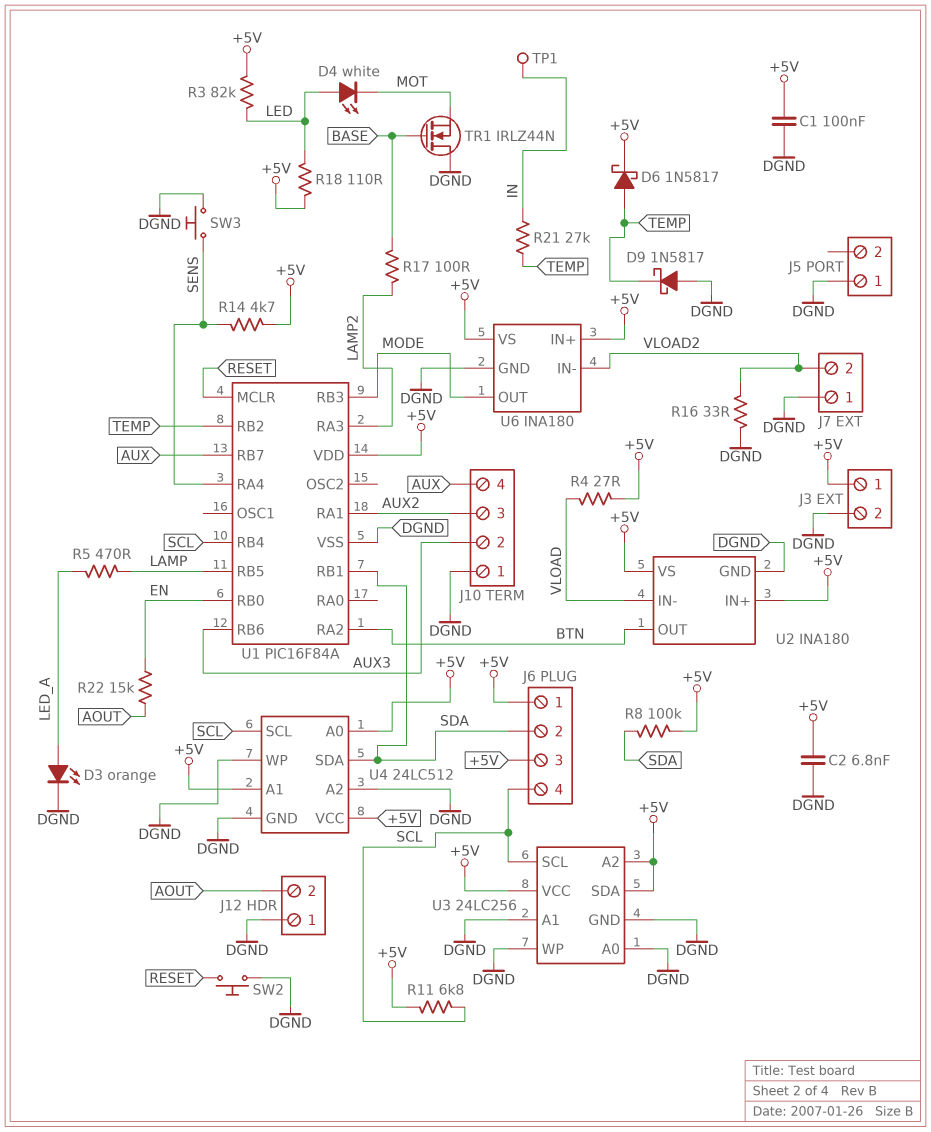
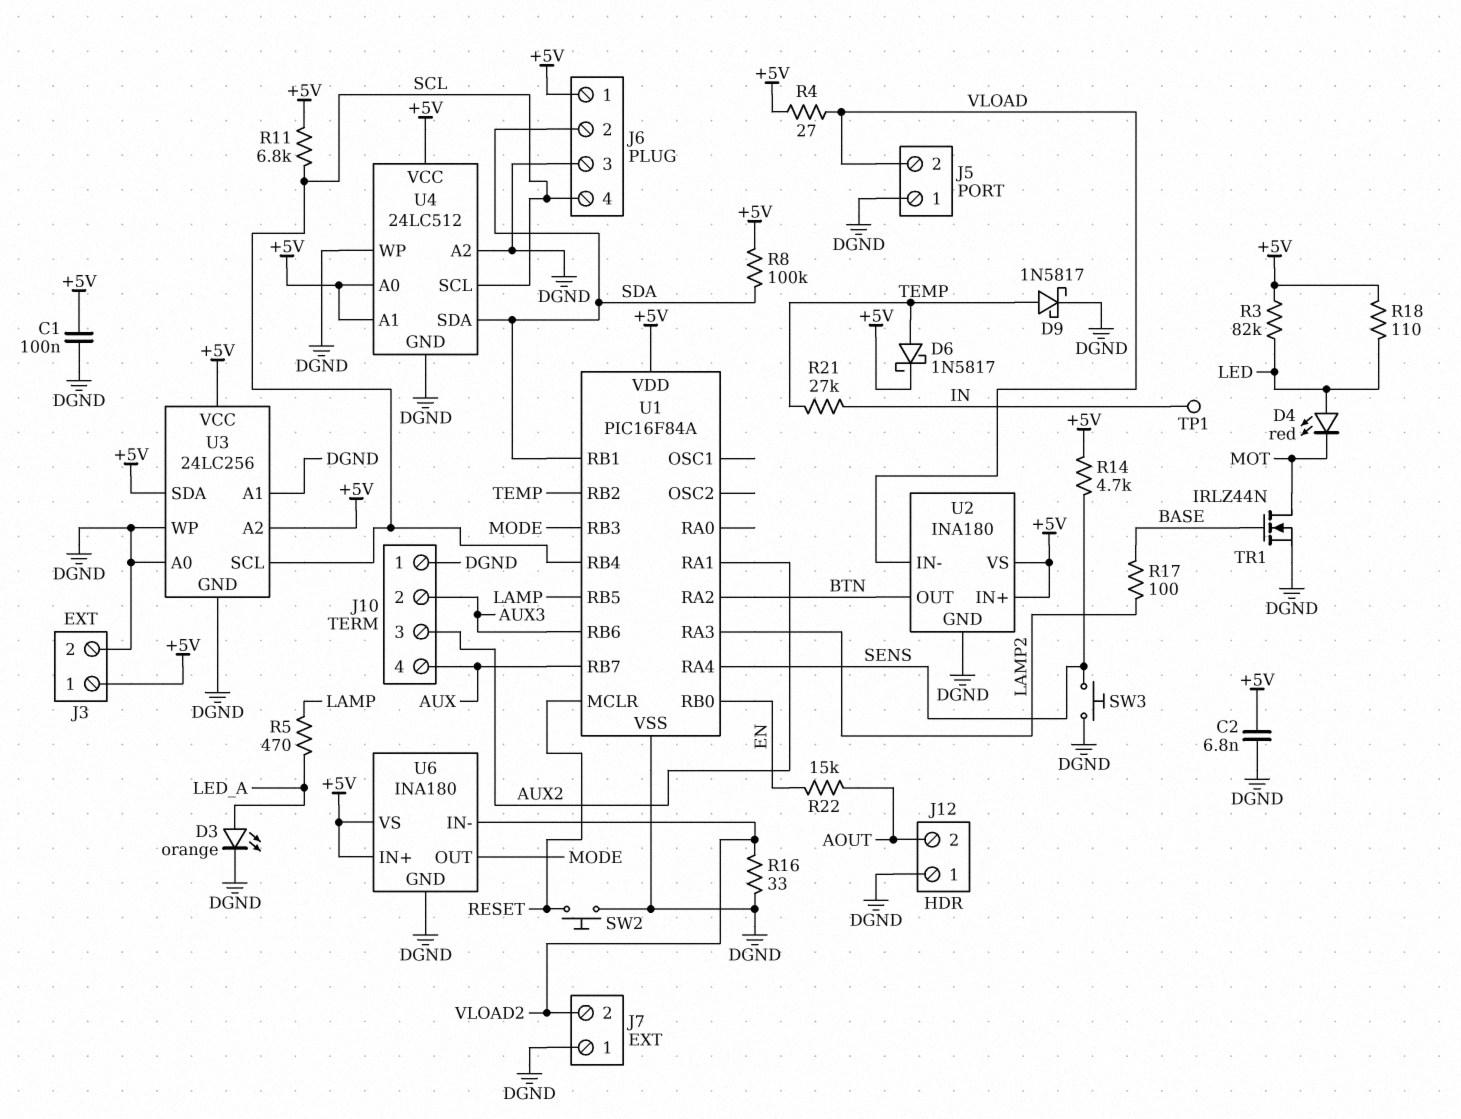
D4: LED white (A LED, K MOT) -> LED red (A LED, K MOT)
D9: schottky 1N5817 (A DGND, K TEMP) -> schottky 1N5817 (A TEMP, K DGND)
J5 pin 2: none -> VLOAD
J6 pin 3: +5V -> DGND
TR1: NMOS IRLZ44N (G BASE, D DGND, S MOT) -> NMOS IRLZ44N (G BASE, D MOT, S DGND)

